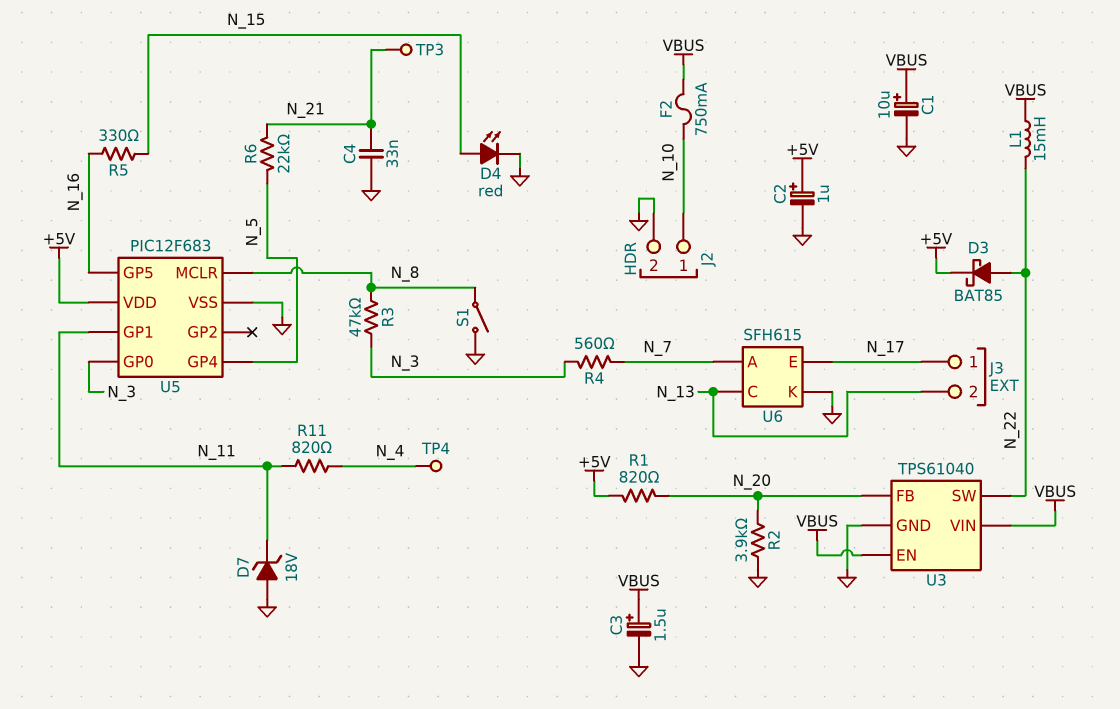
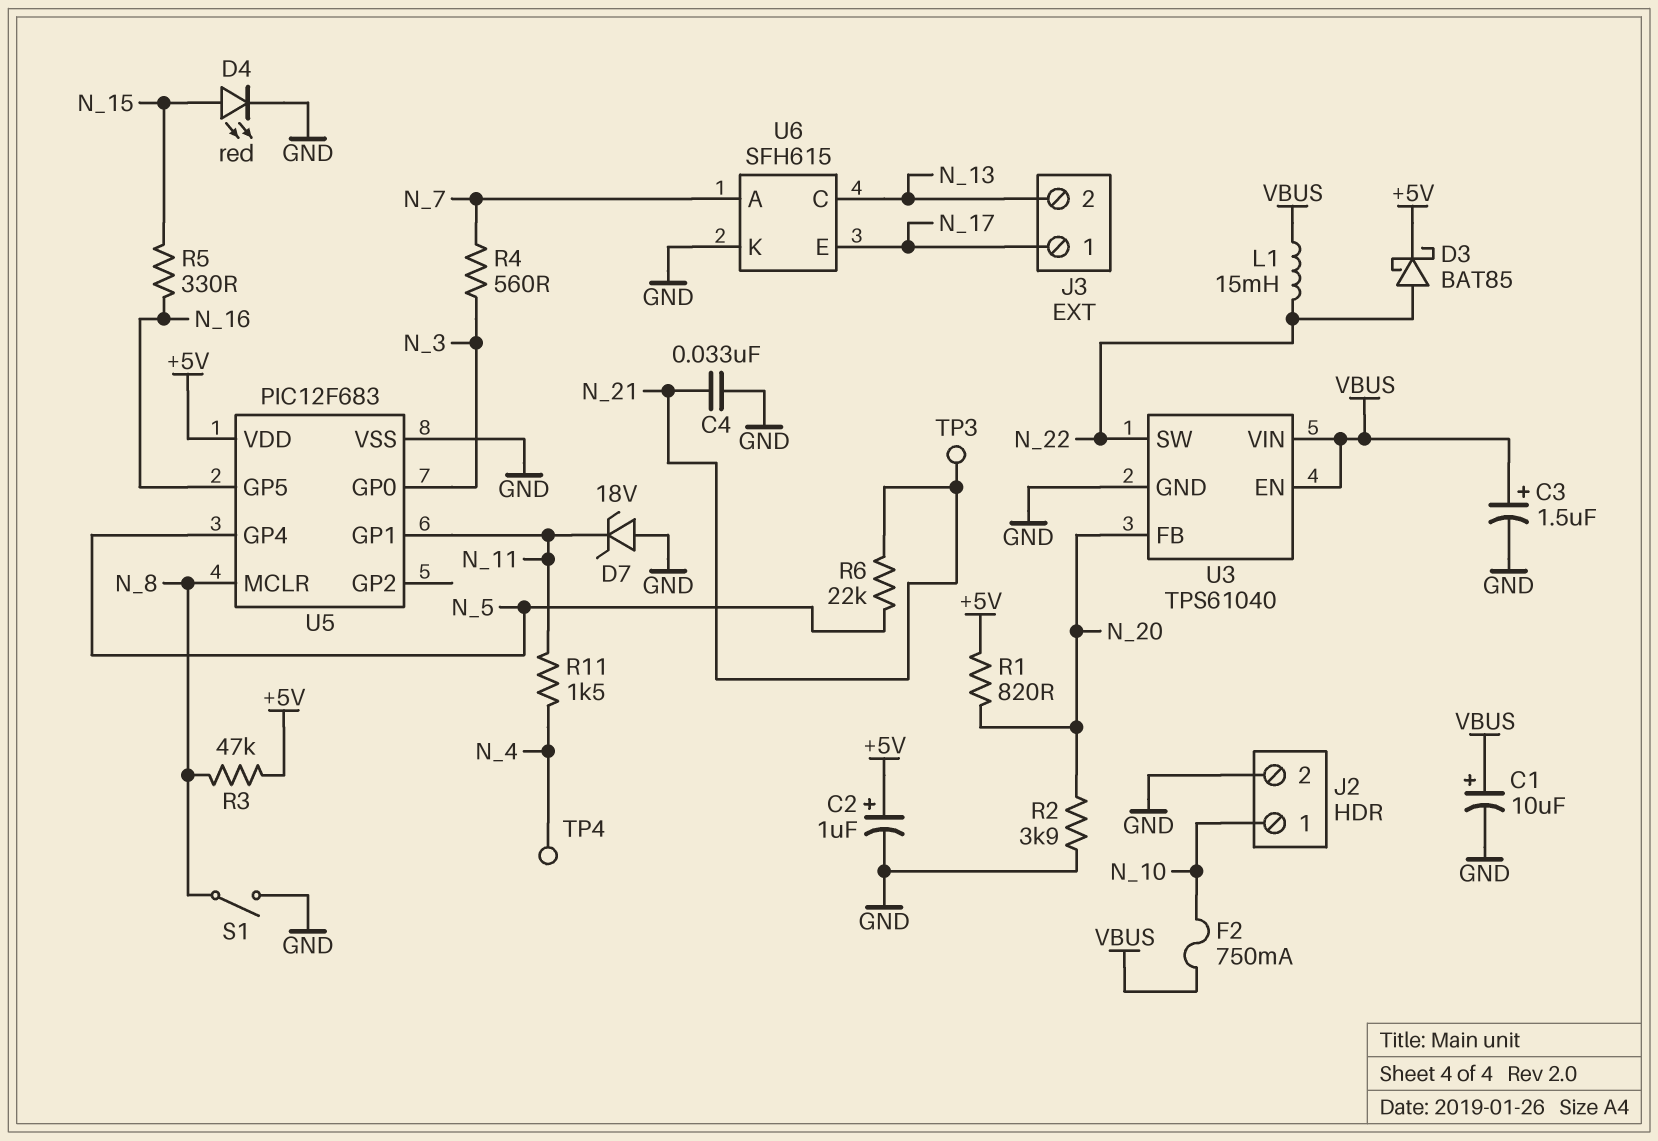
R3: 47k (N_3, N_8) -> 47k (+5V, N_8)
R11: 820 (N_4, N_11) -> 1.5k (N_4, N_11)

